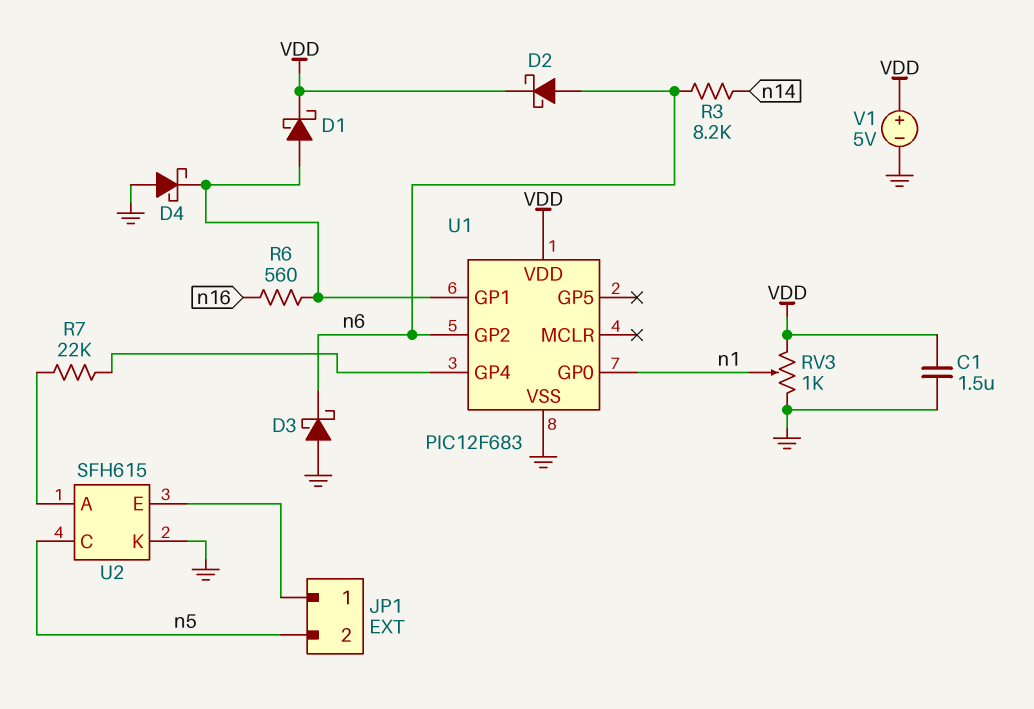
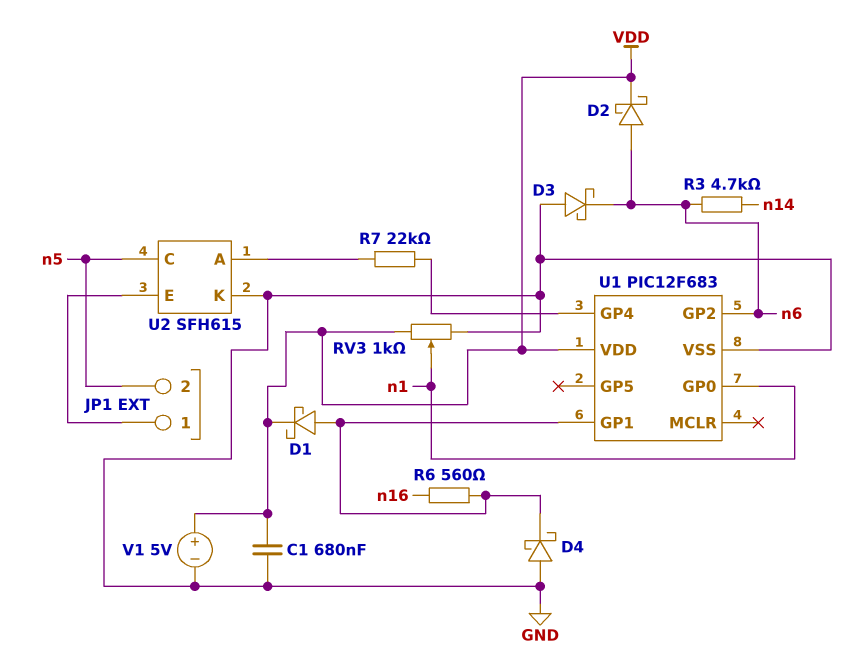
C1: 1.5uF (GND, VDD) -> 680nF (GND, VDD)
R3: 8.2k (n6, n14) -> 4.7k (n6, n14)

